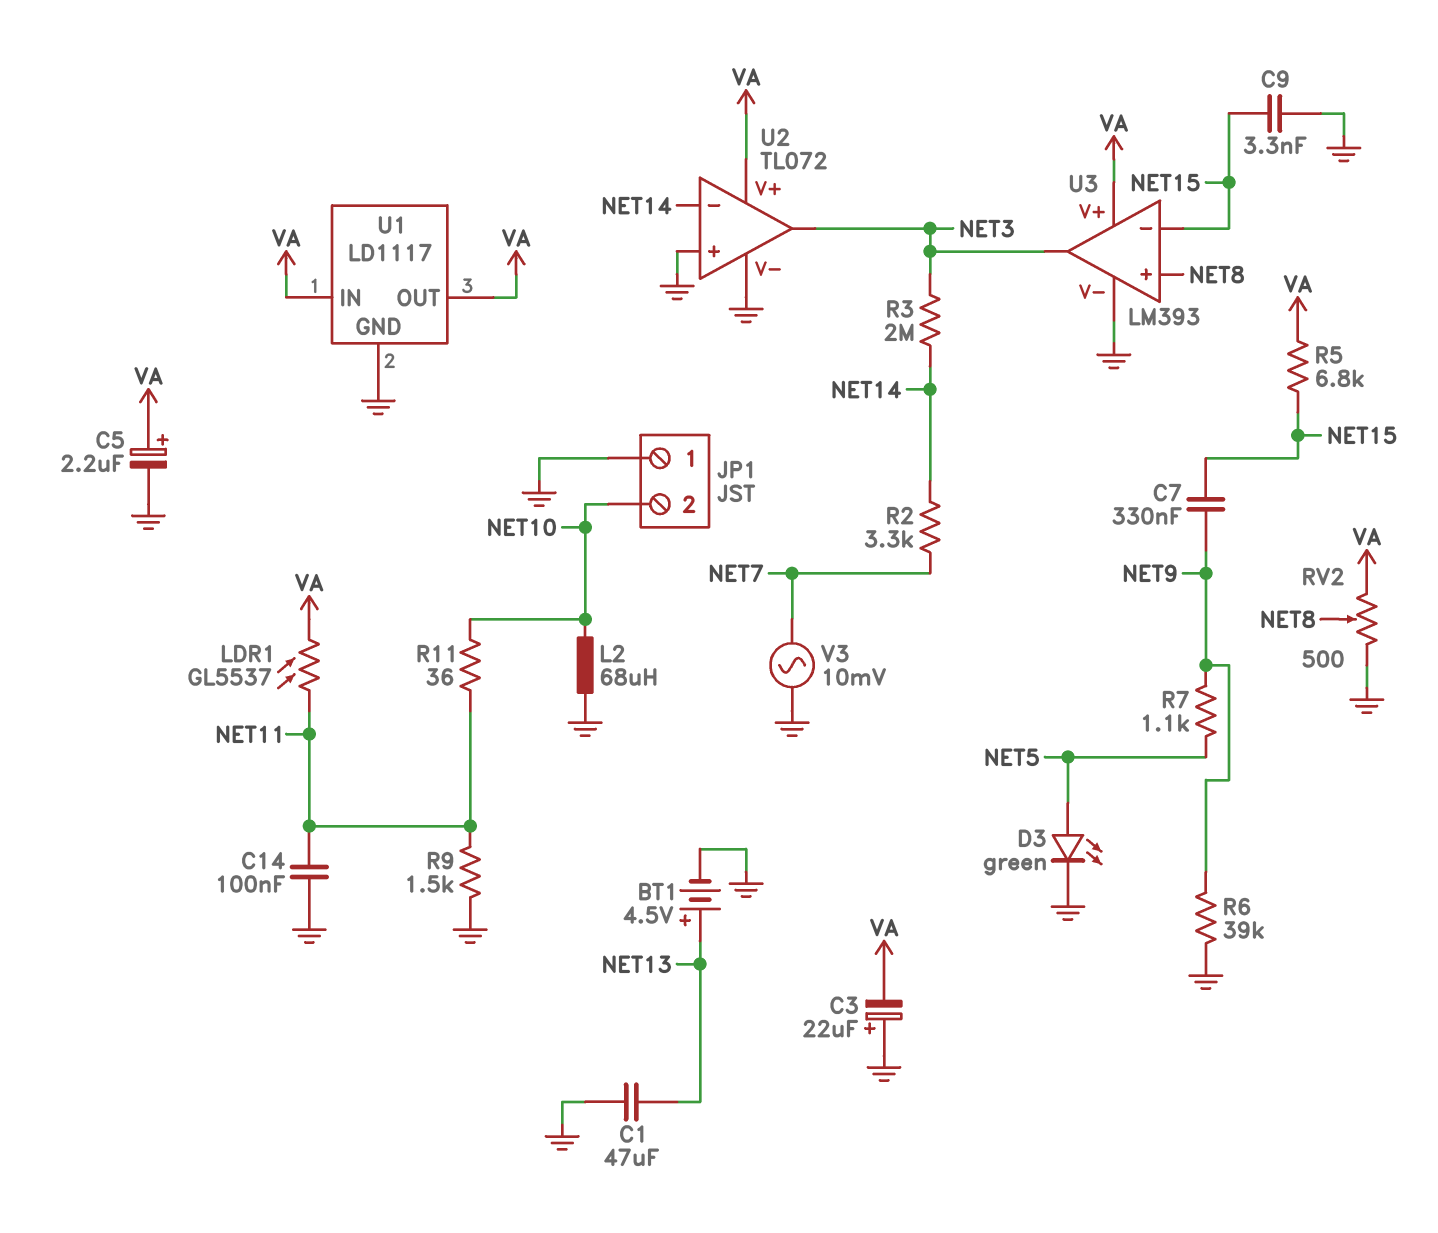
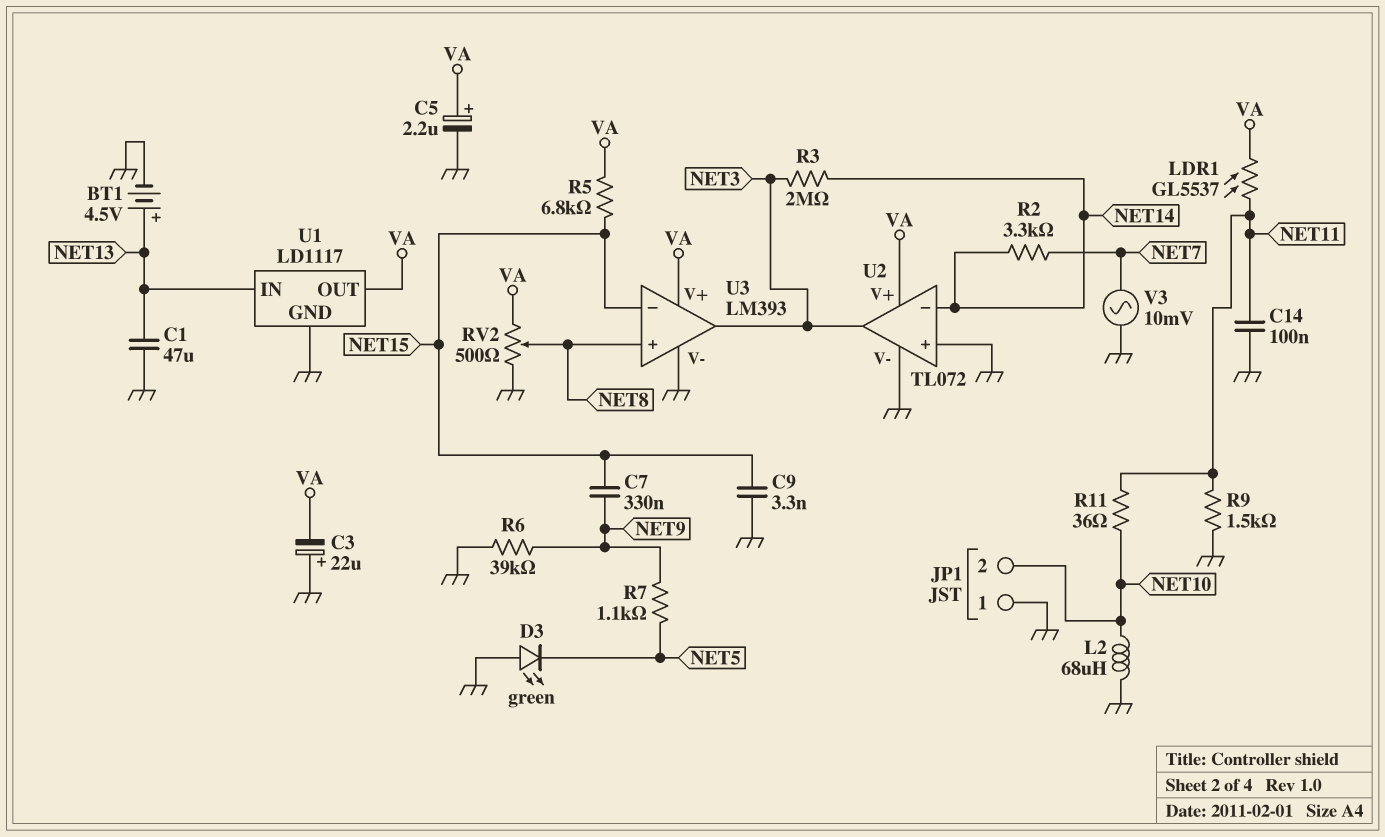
D3: LED green (A NET5, K GND) -> LED green (A GND, K NET5)
U1 pin IN: VA -> NET13

